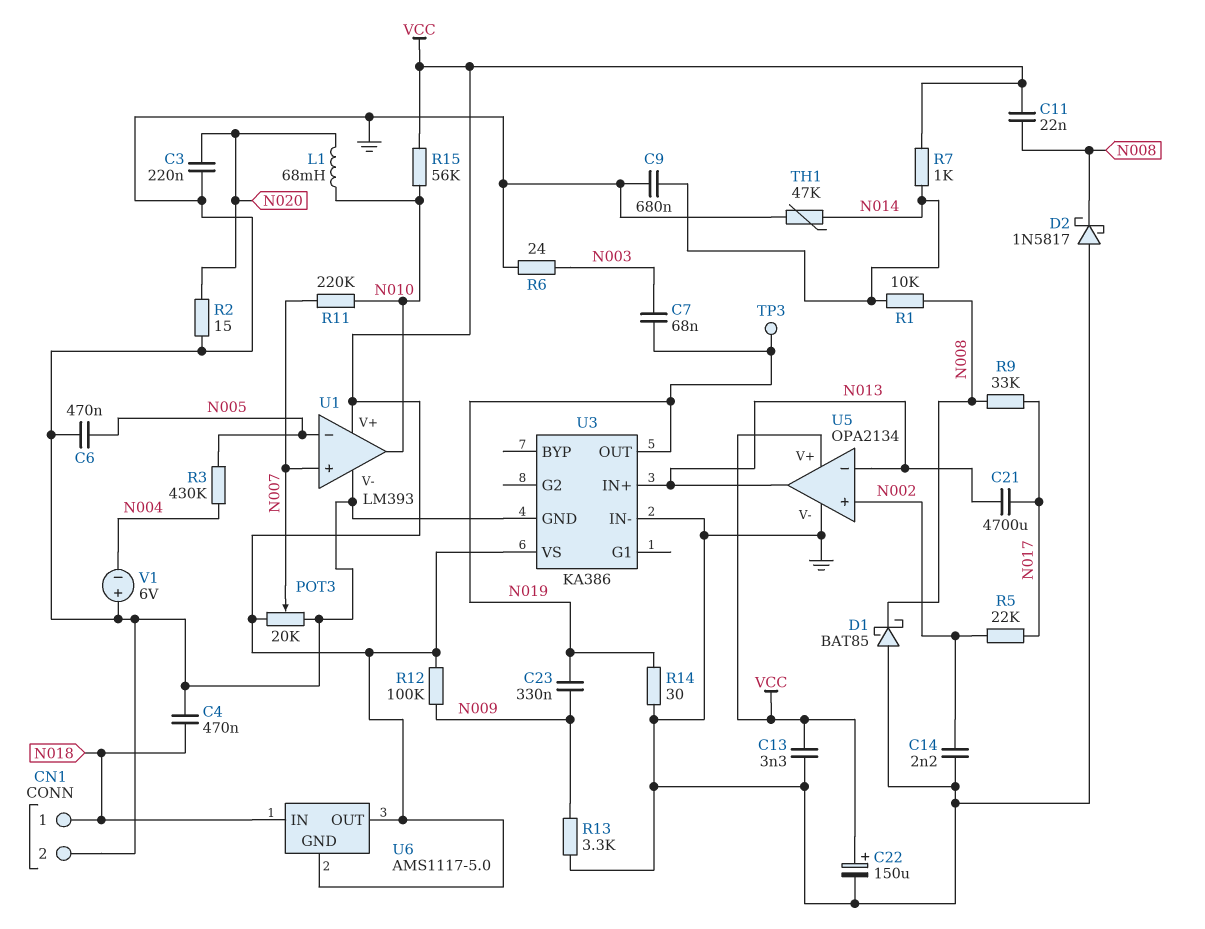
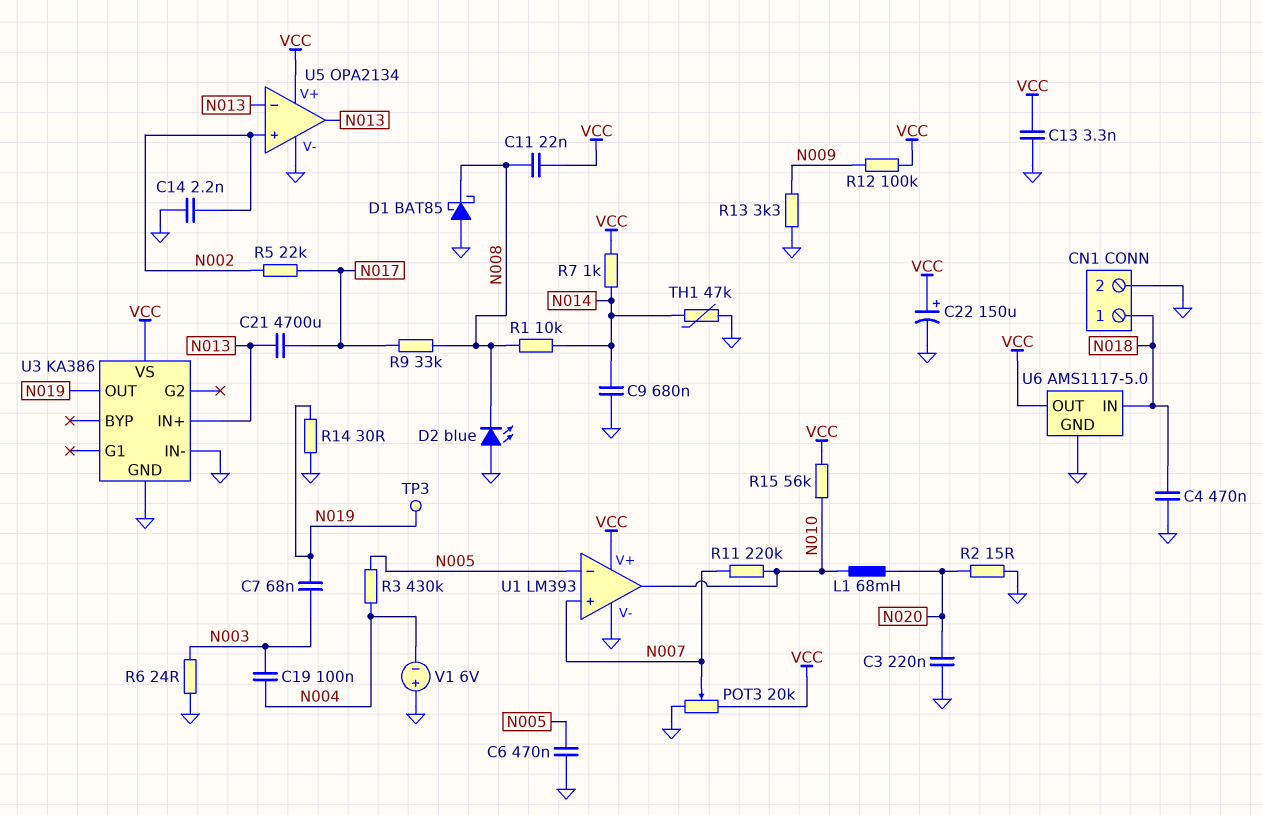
C19: none -> 100nF (N003, N004)
C23: 330nF (N009, N019) -> none
D2: schottky 1N5817 (A GND, K N008) -> LED blue (A GND, K N008)
U6 pin GND: VCC -> GND

